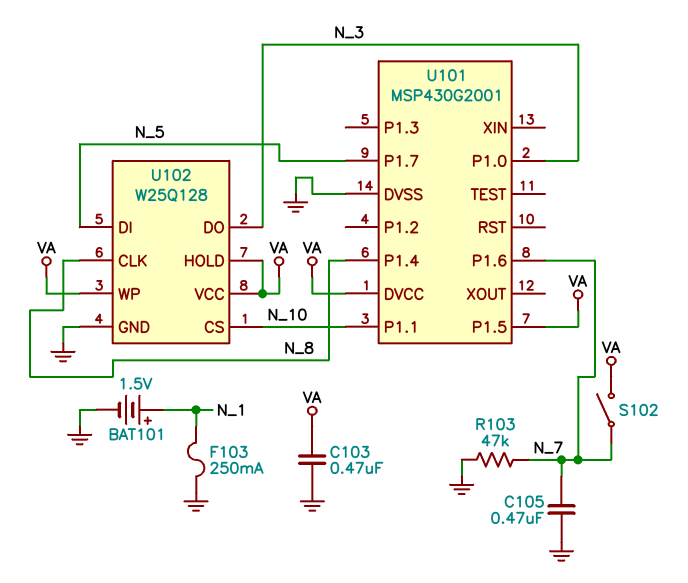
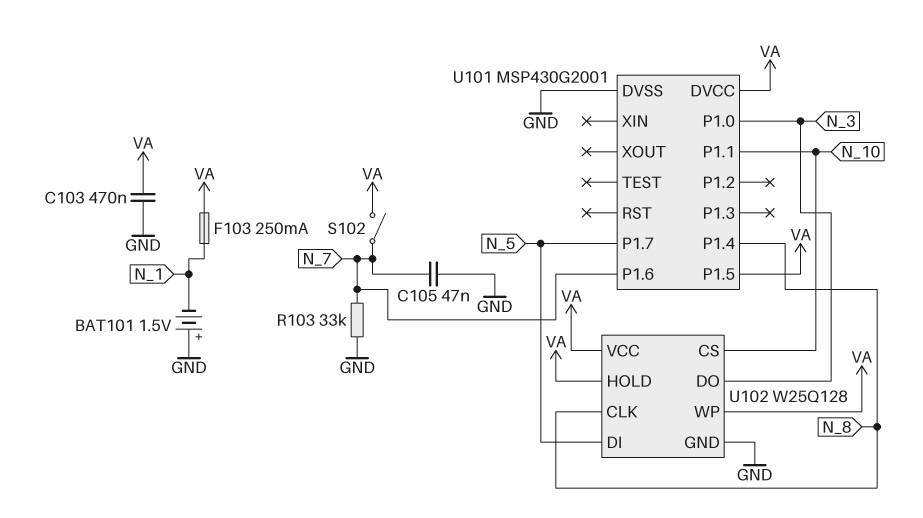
BAT101: 1.5V (plus N_1, minus GND) -> 1.5V (plus GND, minus N_1)
C105: 470nF (GND, N_7) -> 47nF (GND, N_7)
F103: 250mA (GND, N_1) -> 250mA (N_1, VA)
R103: 47k (GND, N_7) -> 33k (GND, N_7)

